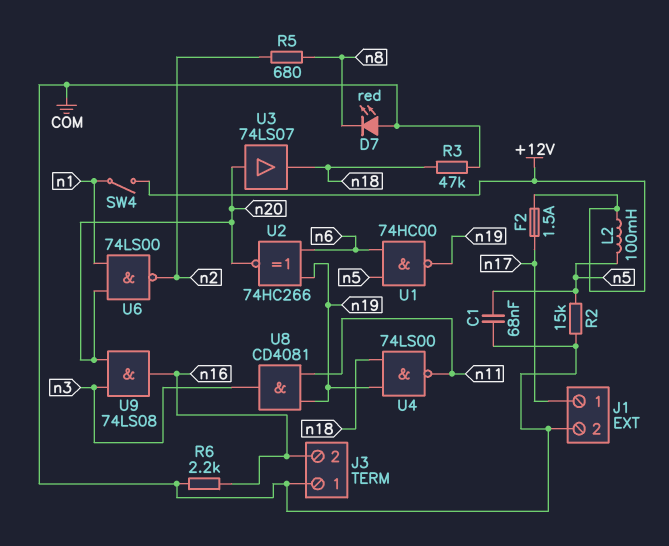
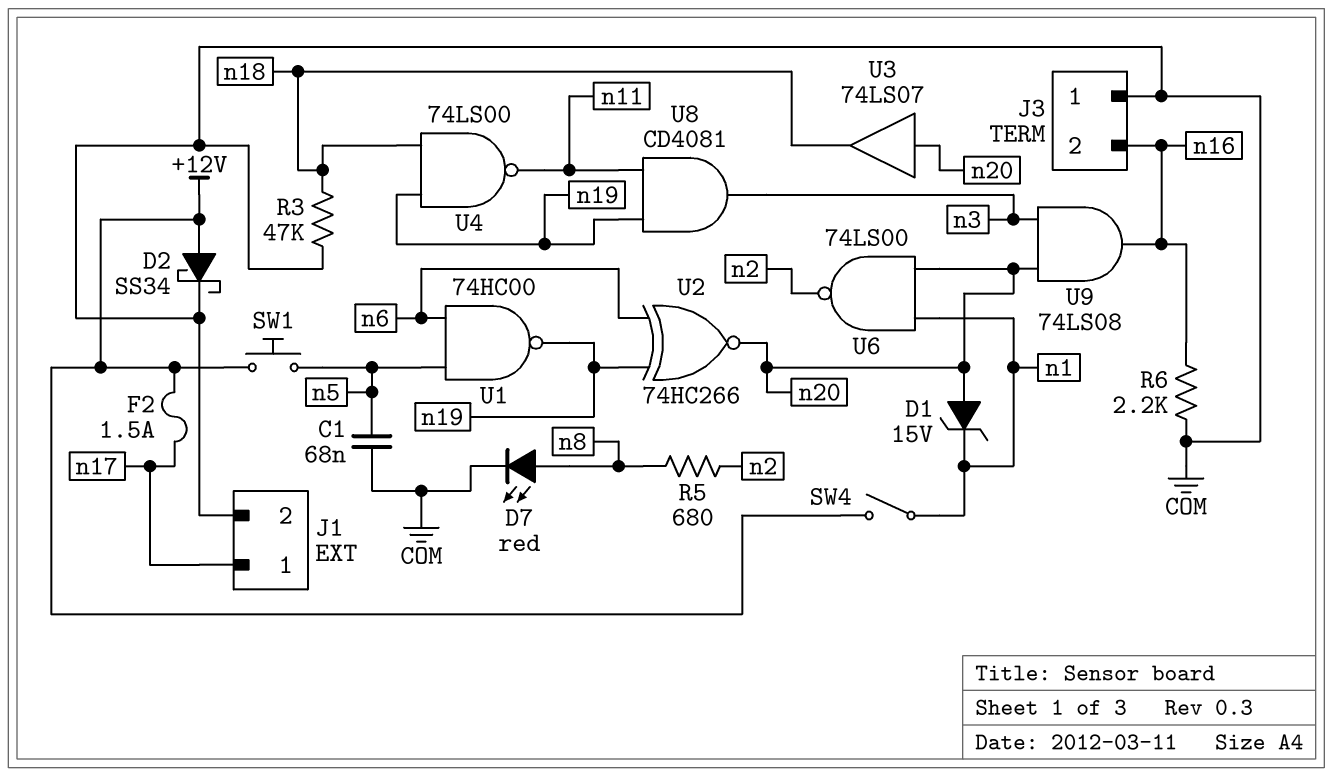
D1: none -> zener 15V (A n20, K n1)
D2: none -> schottky SS34 (A +12V, K COM)
D7: LED red (A COM, K n8) -> LED red (A n8, K COM)
L2: 100mH (+12V, n5) -> none
R2: 15k (COM, n5) -> none
SW1: none -> button (+12V, n5)

